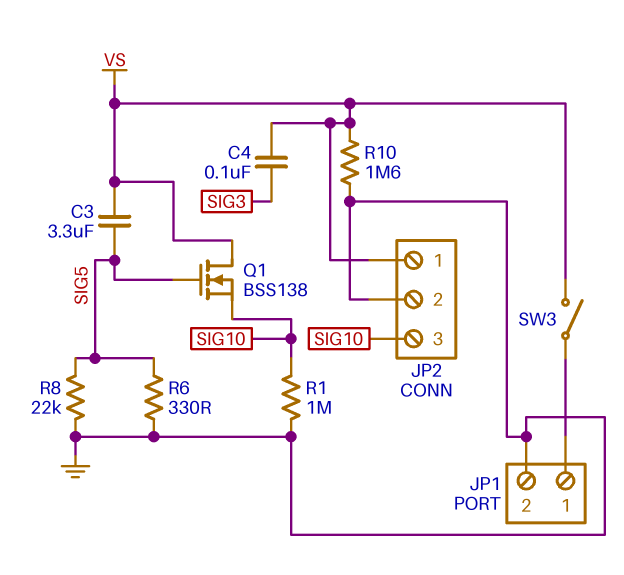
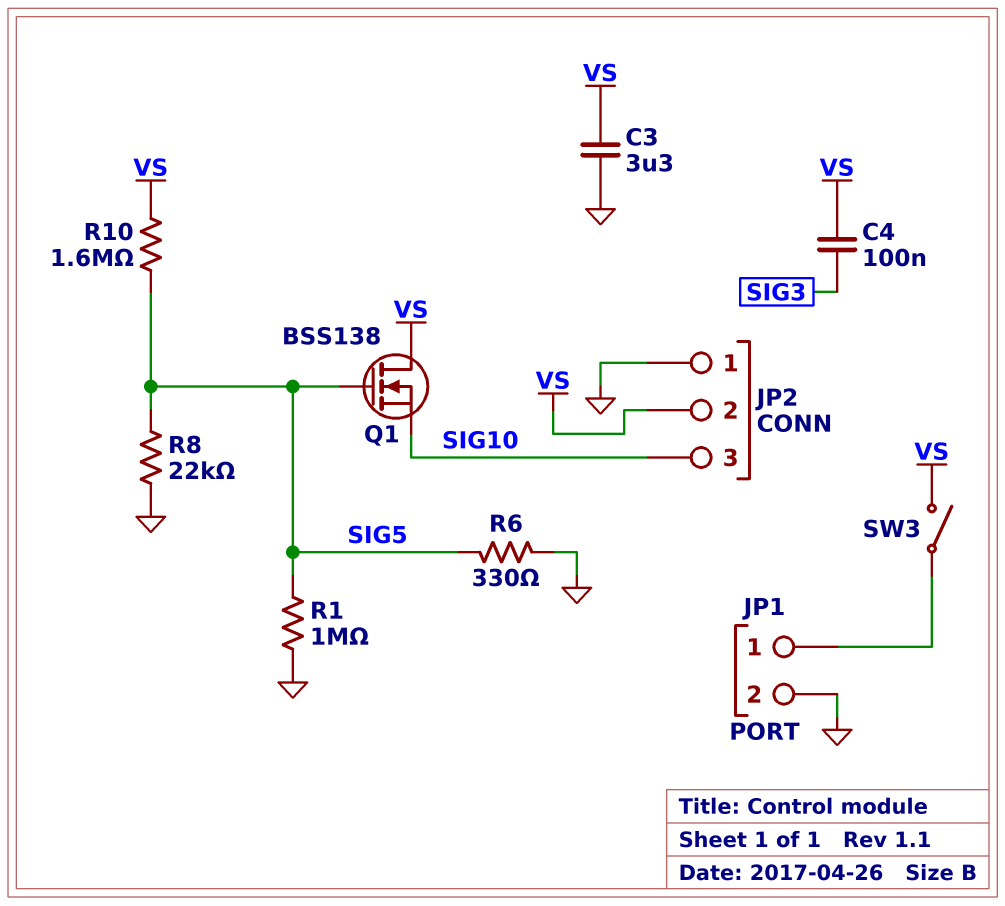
C3: 3.3uF (SIG5, VS) -> 3.3uF (GND, VS)
JP2 pin 1: VS -> GND
JP2 pin 2: GND -> VS
R1: 1M (GND, SIG10) -> 1M (GND, SIG5)
R10: 1.6M (GND, VS) -> 1.6M (SIG5, VS)

